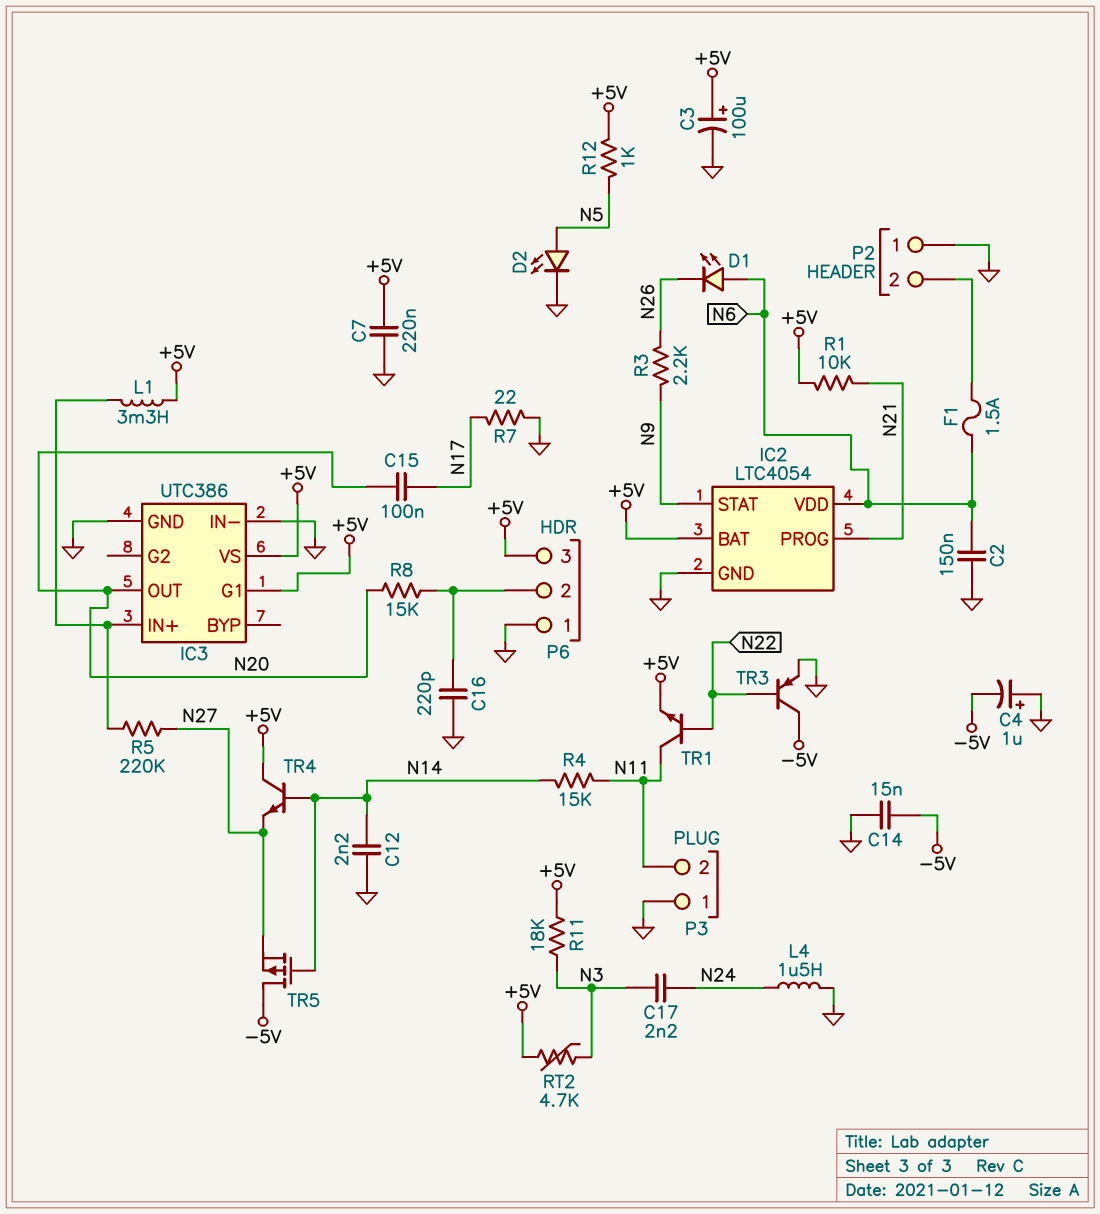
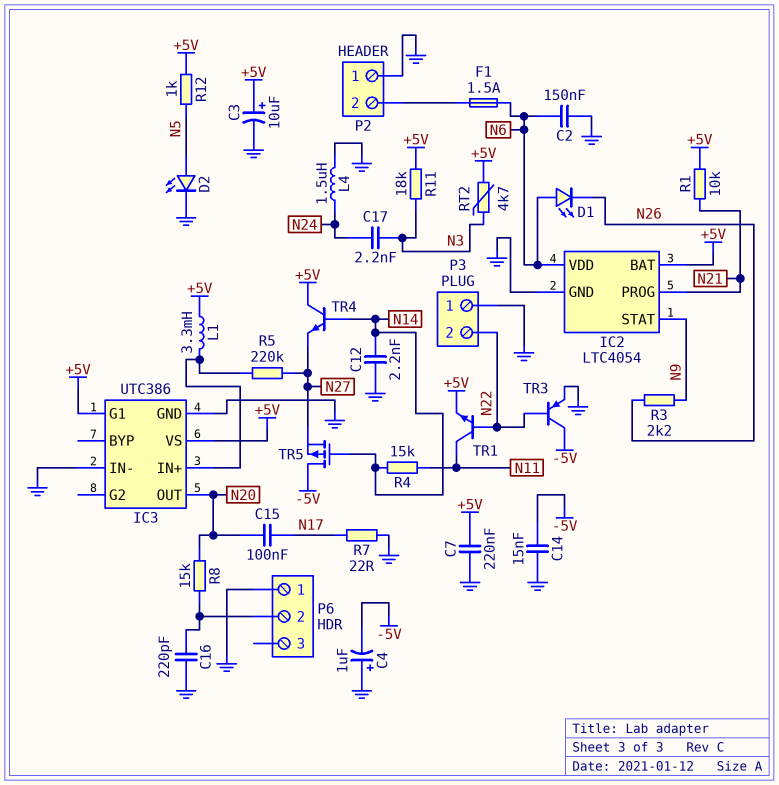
C3: 100uF (plus +5V, minus GND) -> 10uF (plus +5V, minus GND)
P3 pin 2: N11 -> N22
P6 pin 3: +5V -> none

